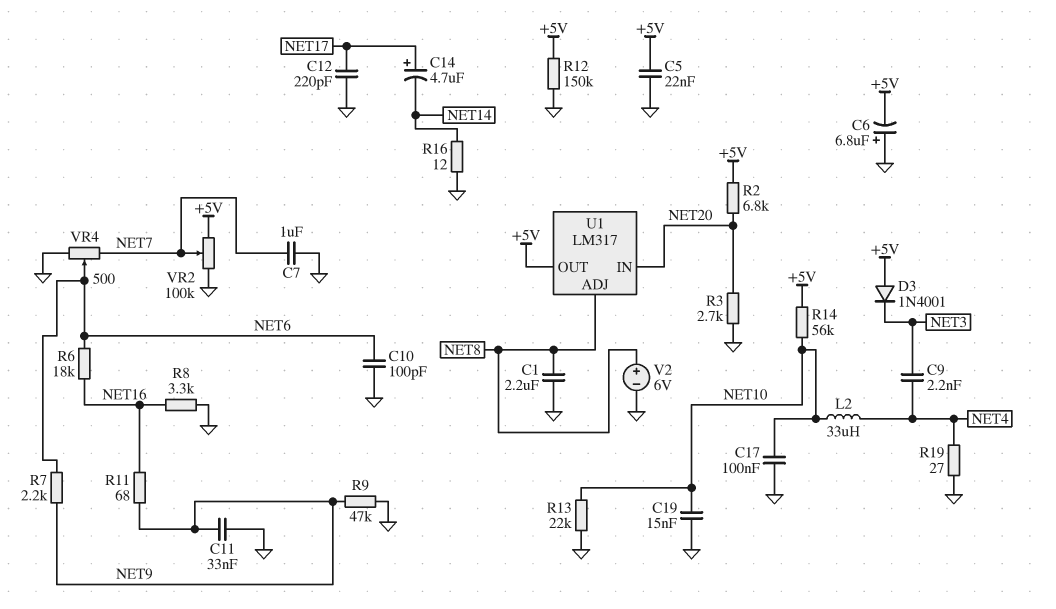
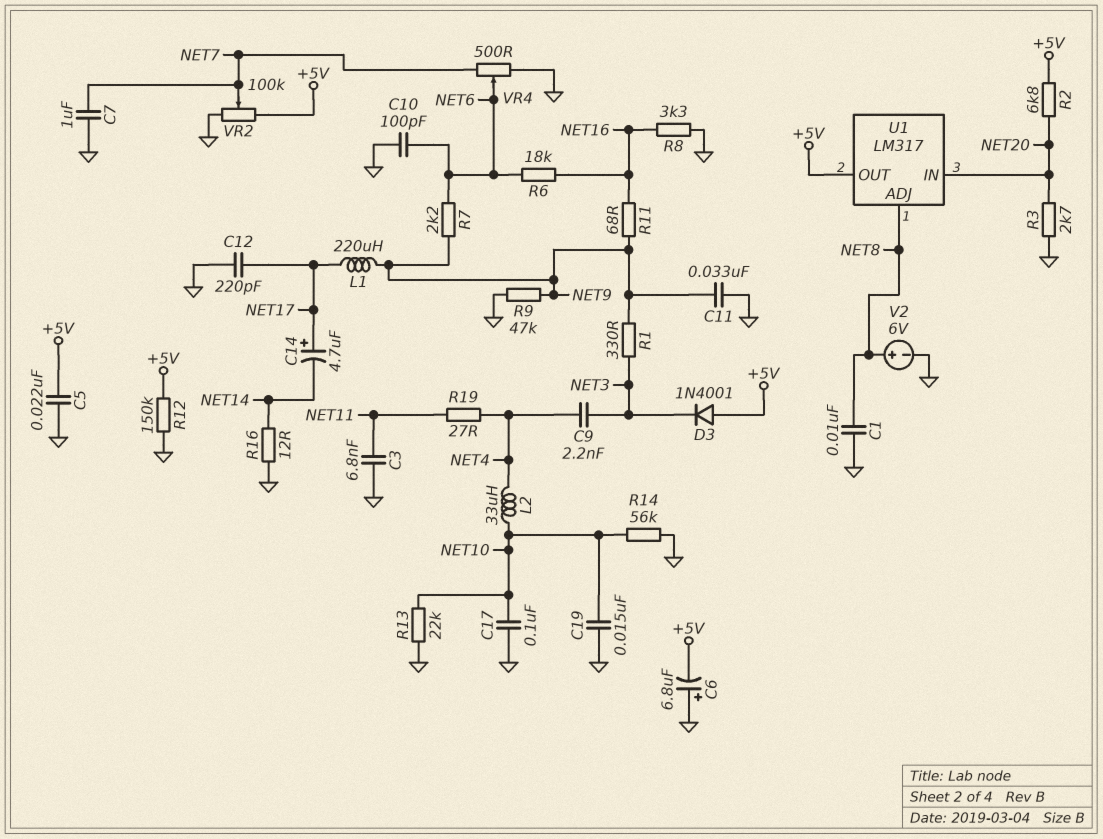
C1: 2.2uF (GND, NET8) -> 10nF (GND, NET8)
C3: none -> 6.8nF (GND, NET11)
L1: none -> 220uH (NET9, NET17)
R1: none -> 330 (NET3, NET9)
R14: 56k (+5V, NET10) -> 56k (GND, NET10)
R19: 27 (GND, NET4) -> 27 (NET4, NET11)

